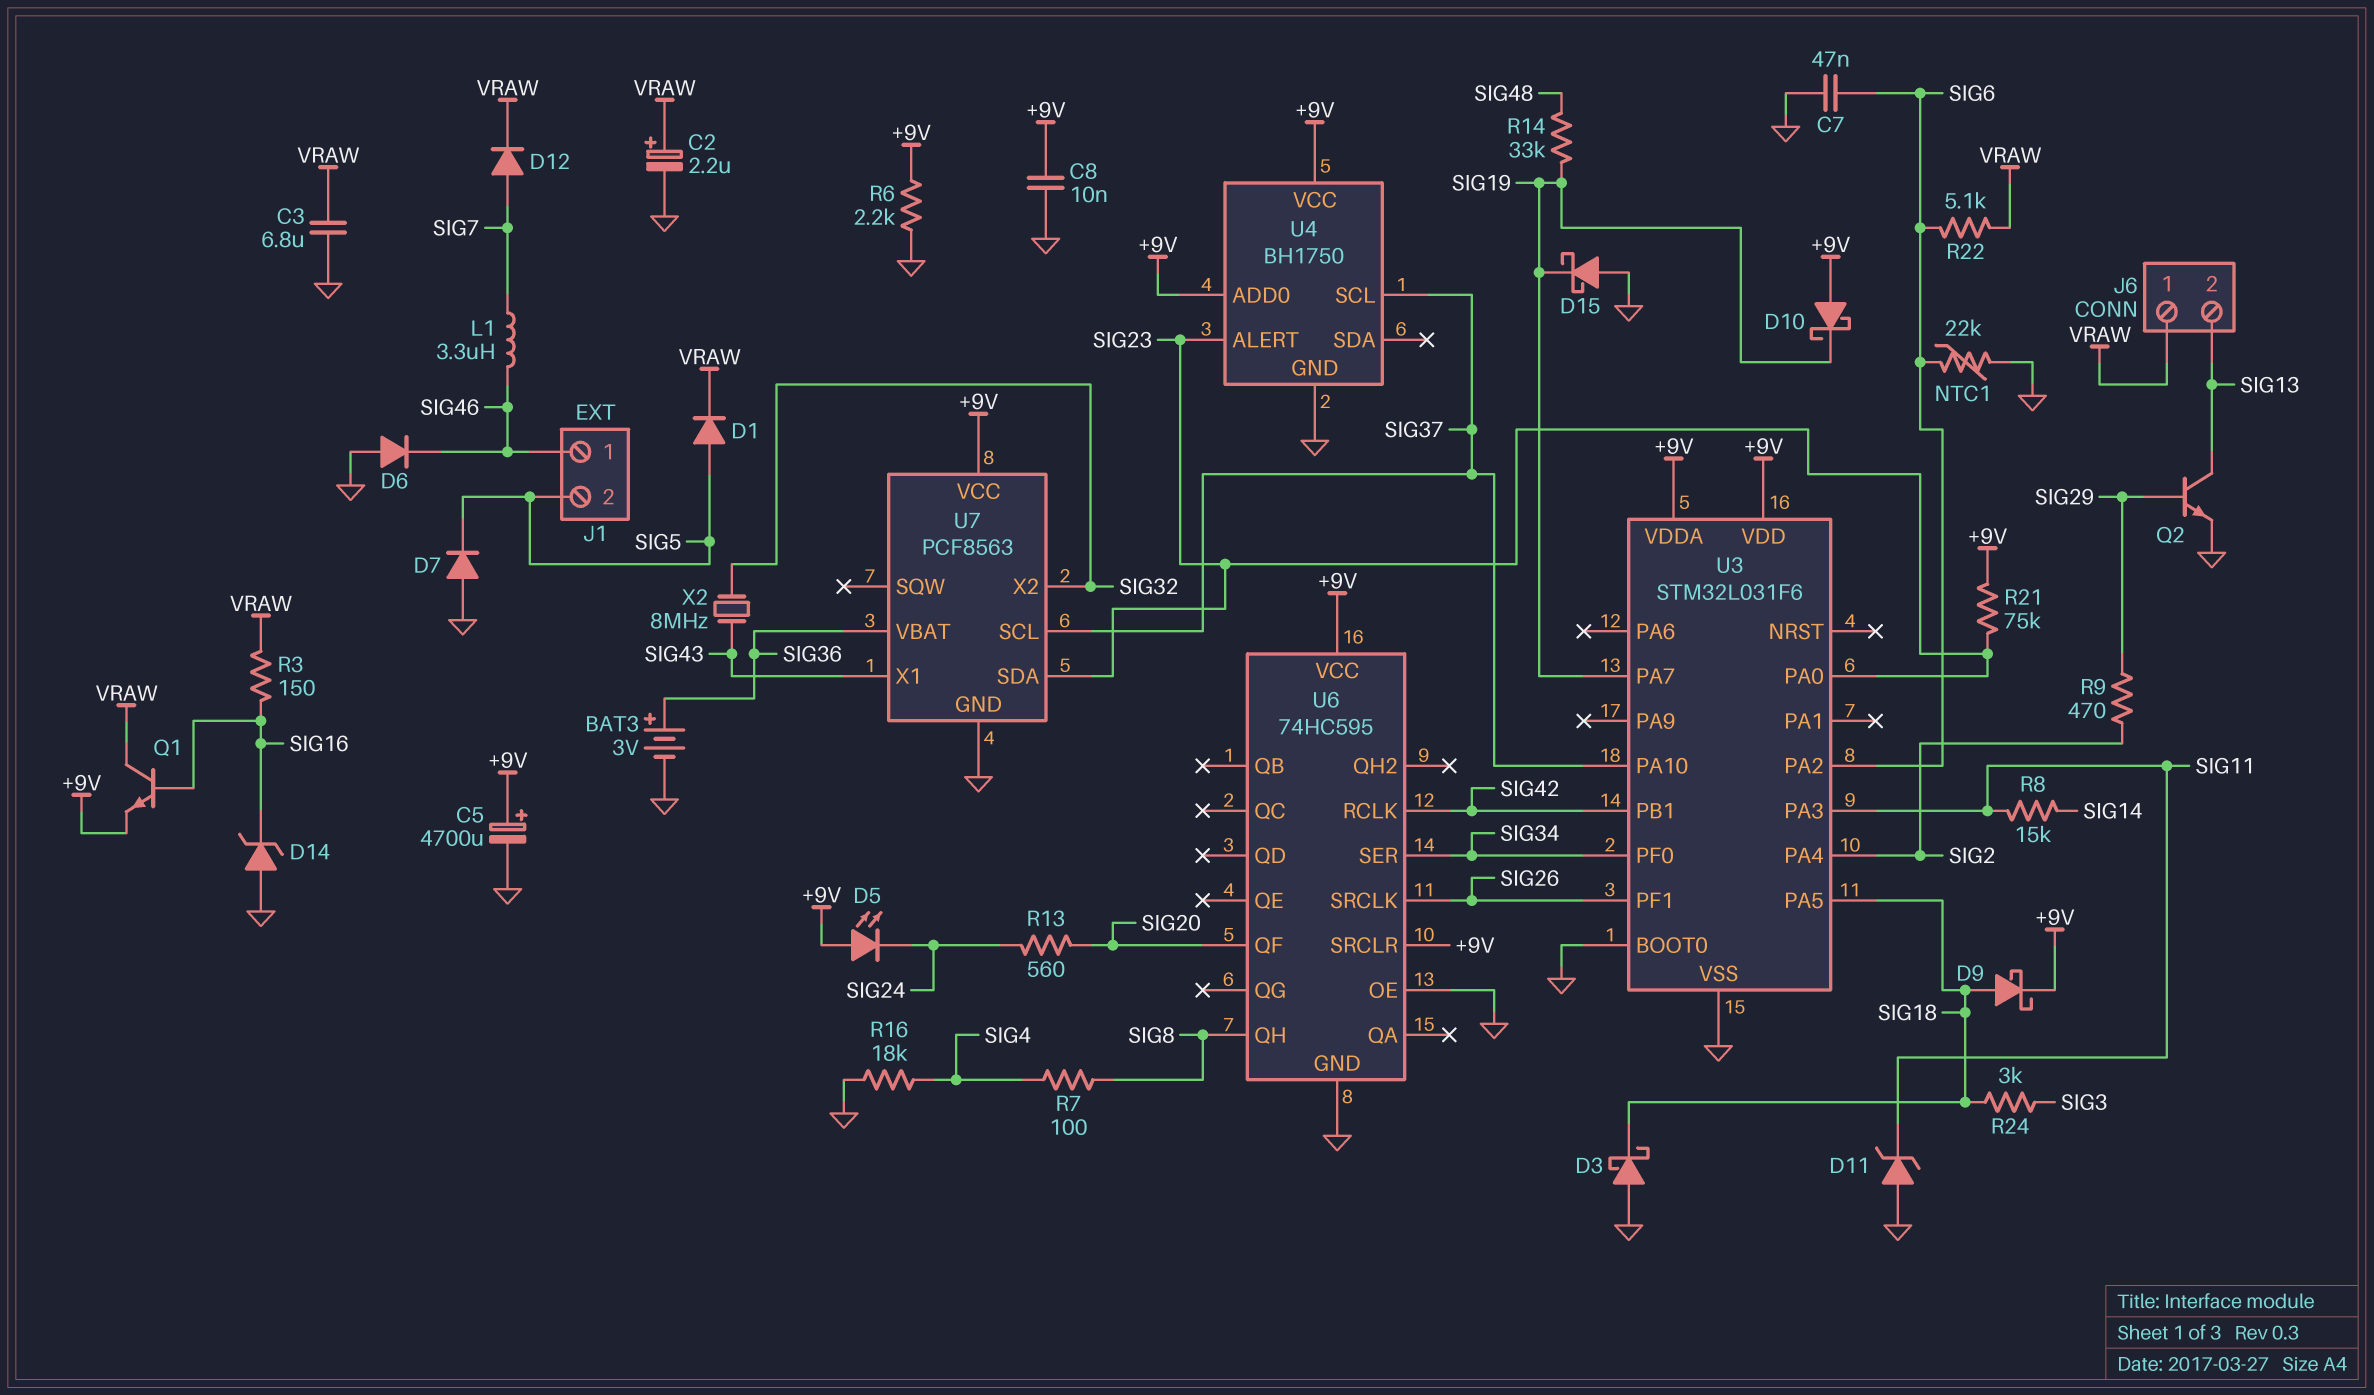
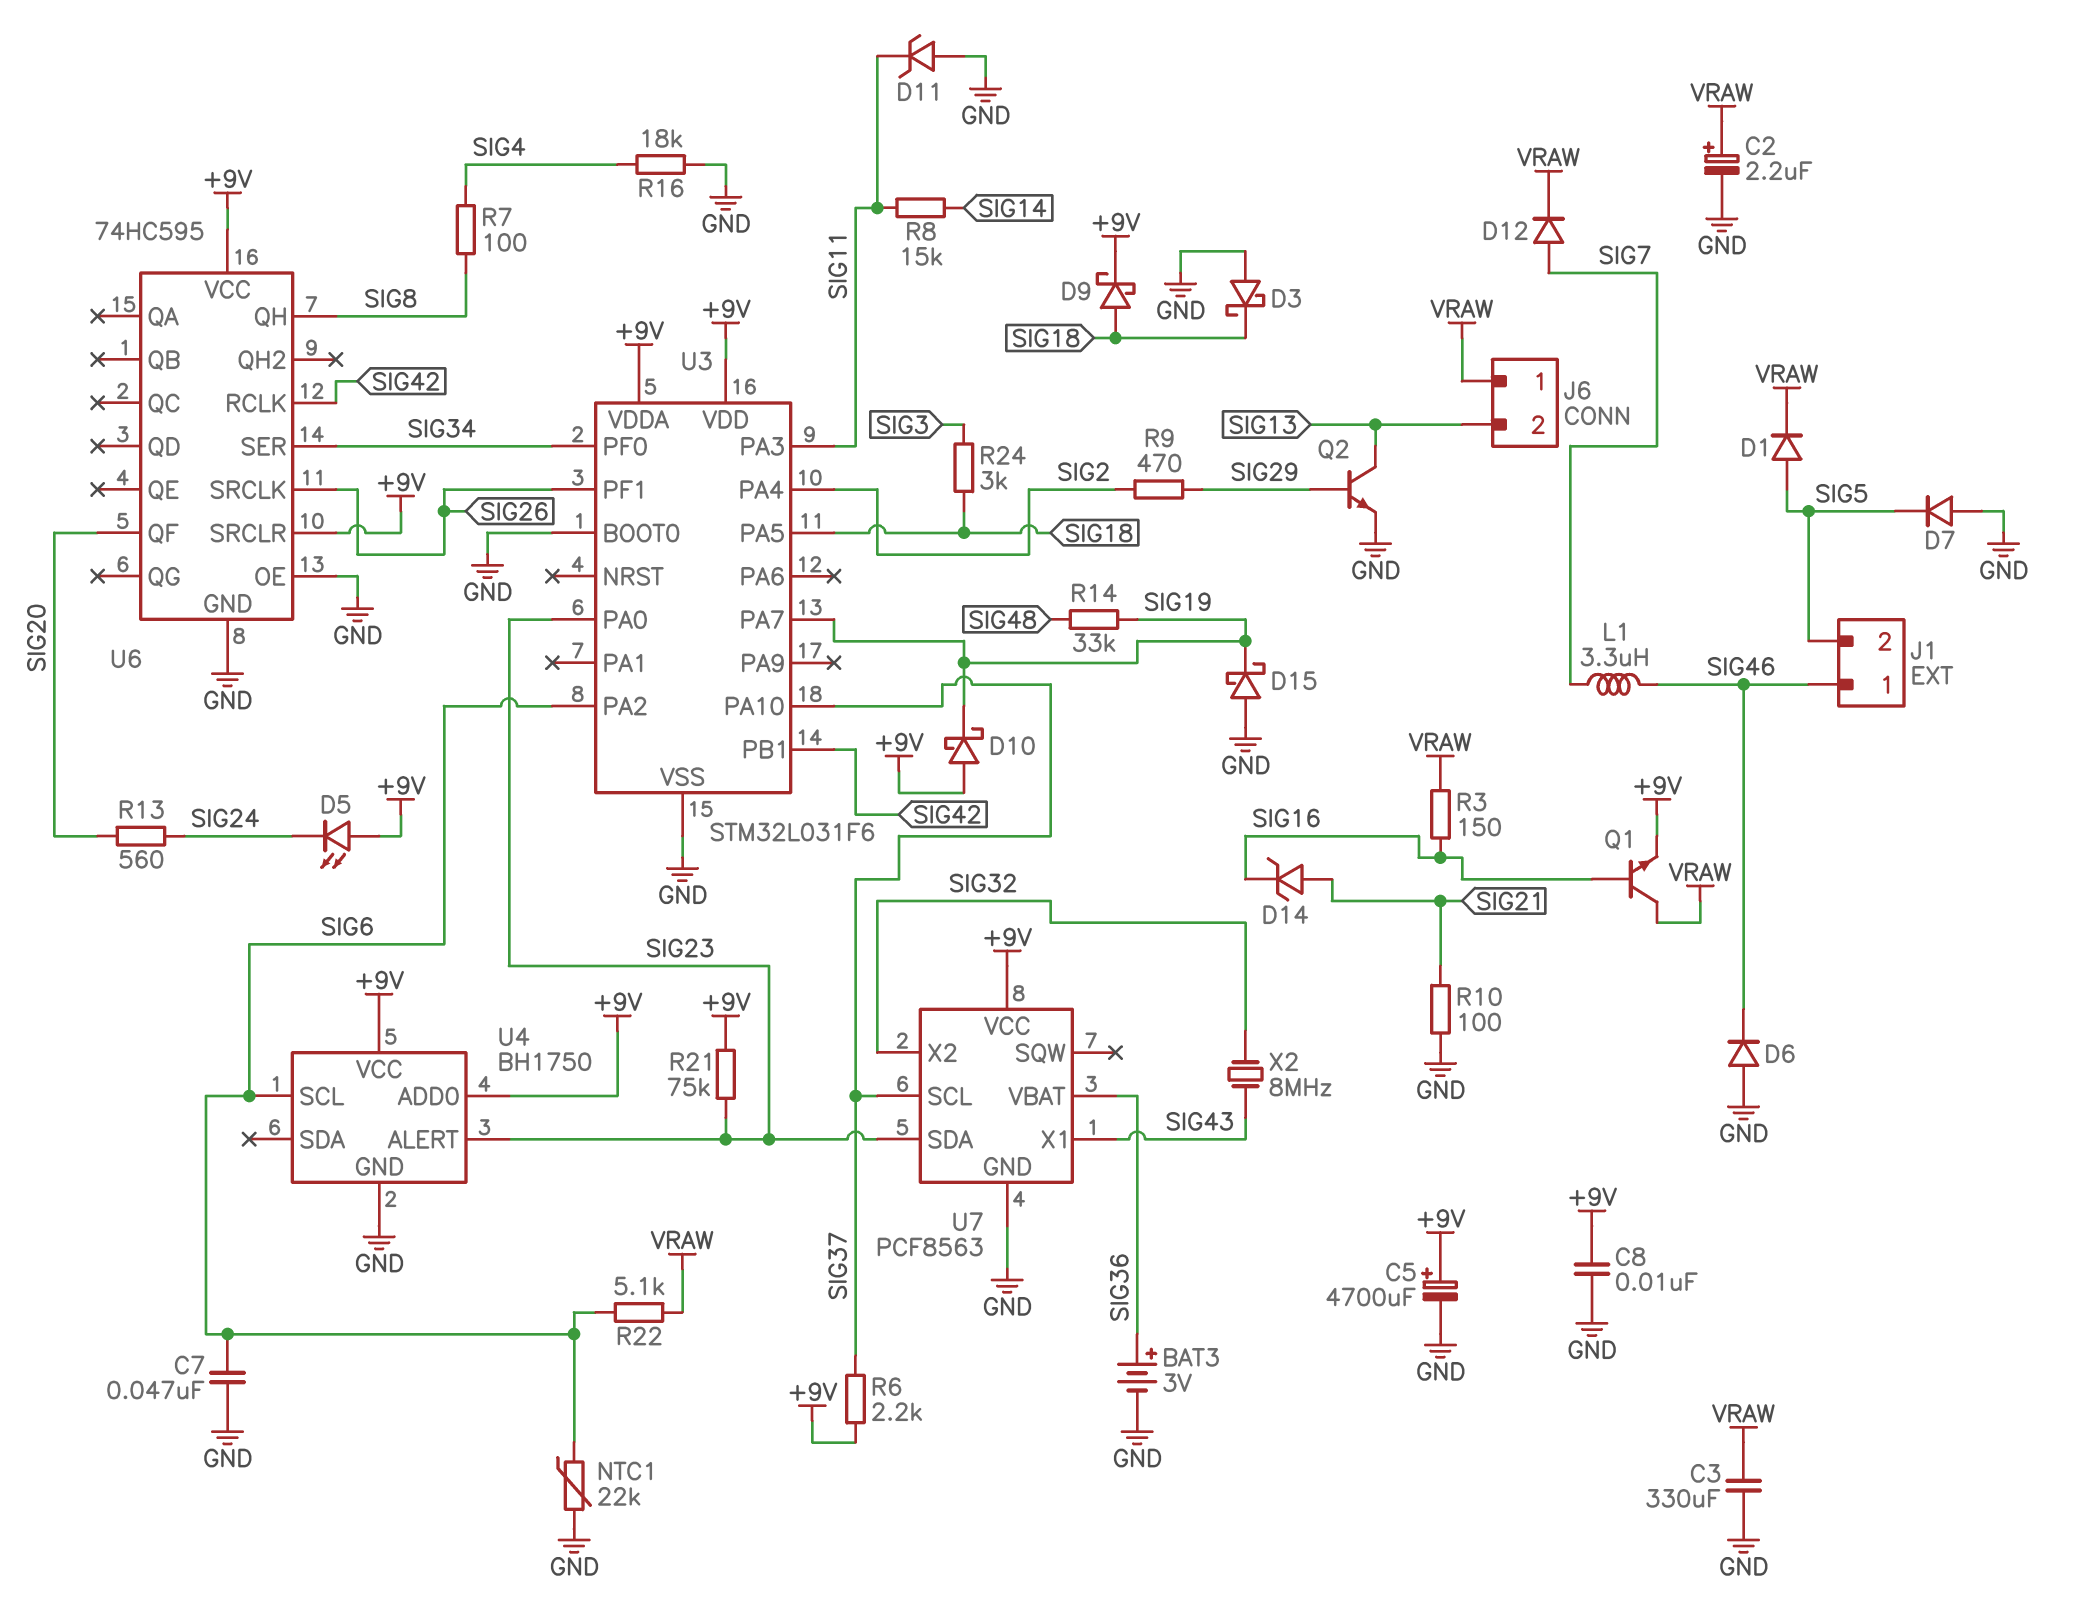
C3: 6.8uF (GND, VRAW) -> 330uF (GND, VRAW)
D14: zener (A GND, K SIG16) -> zener (A SIG21, K SIG16)
R6: 2.2k (+9V, GND) -> 2.2k (+9V, SIG37)
R10: none -> 100 (GND, SIG21)
U4 pin SCL: SIG37 -> SIG6

